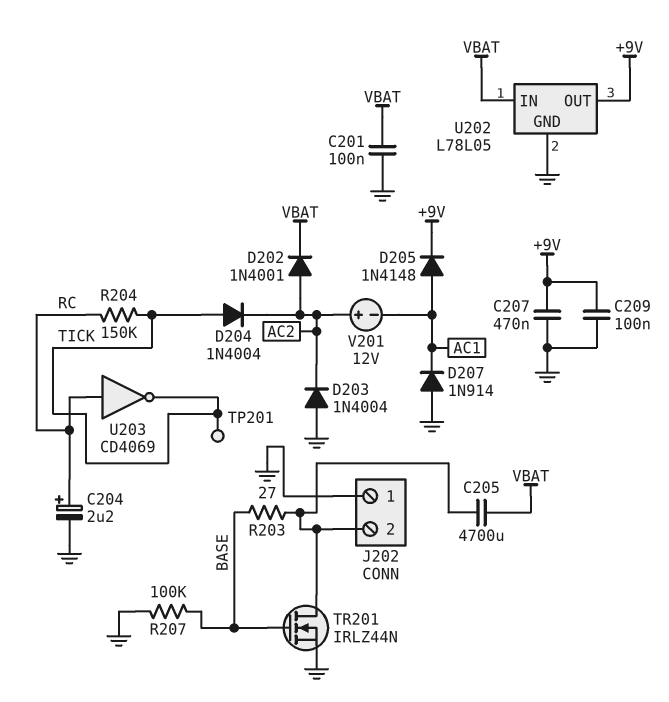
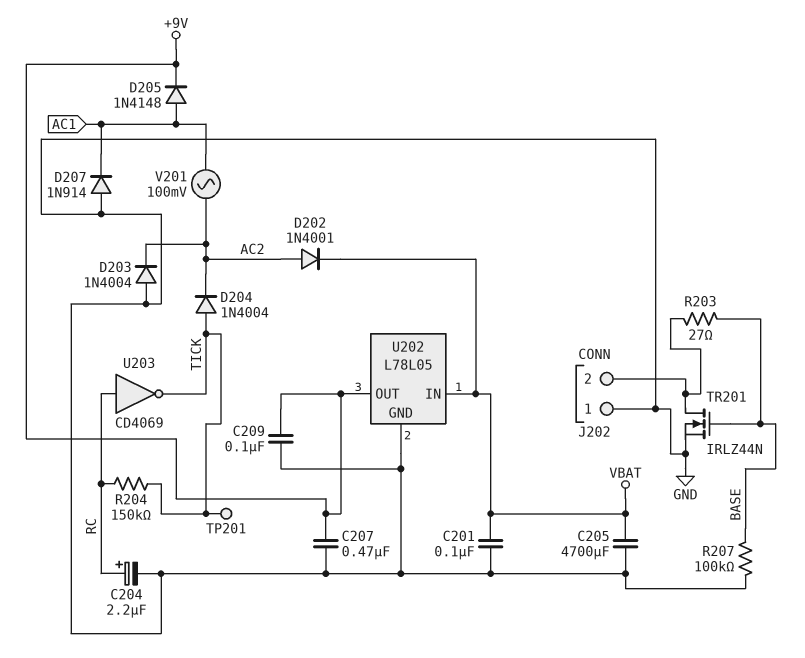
C205: 4700uF (J202/2, VBAT) -> 4700uF (GND, VBAT)
V201: 12V (plus AC2, minus AC1) -> AC 100mV (AC1, AC2)

